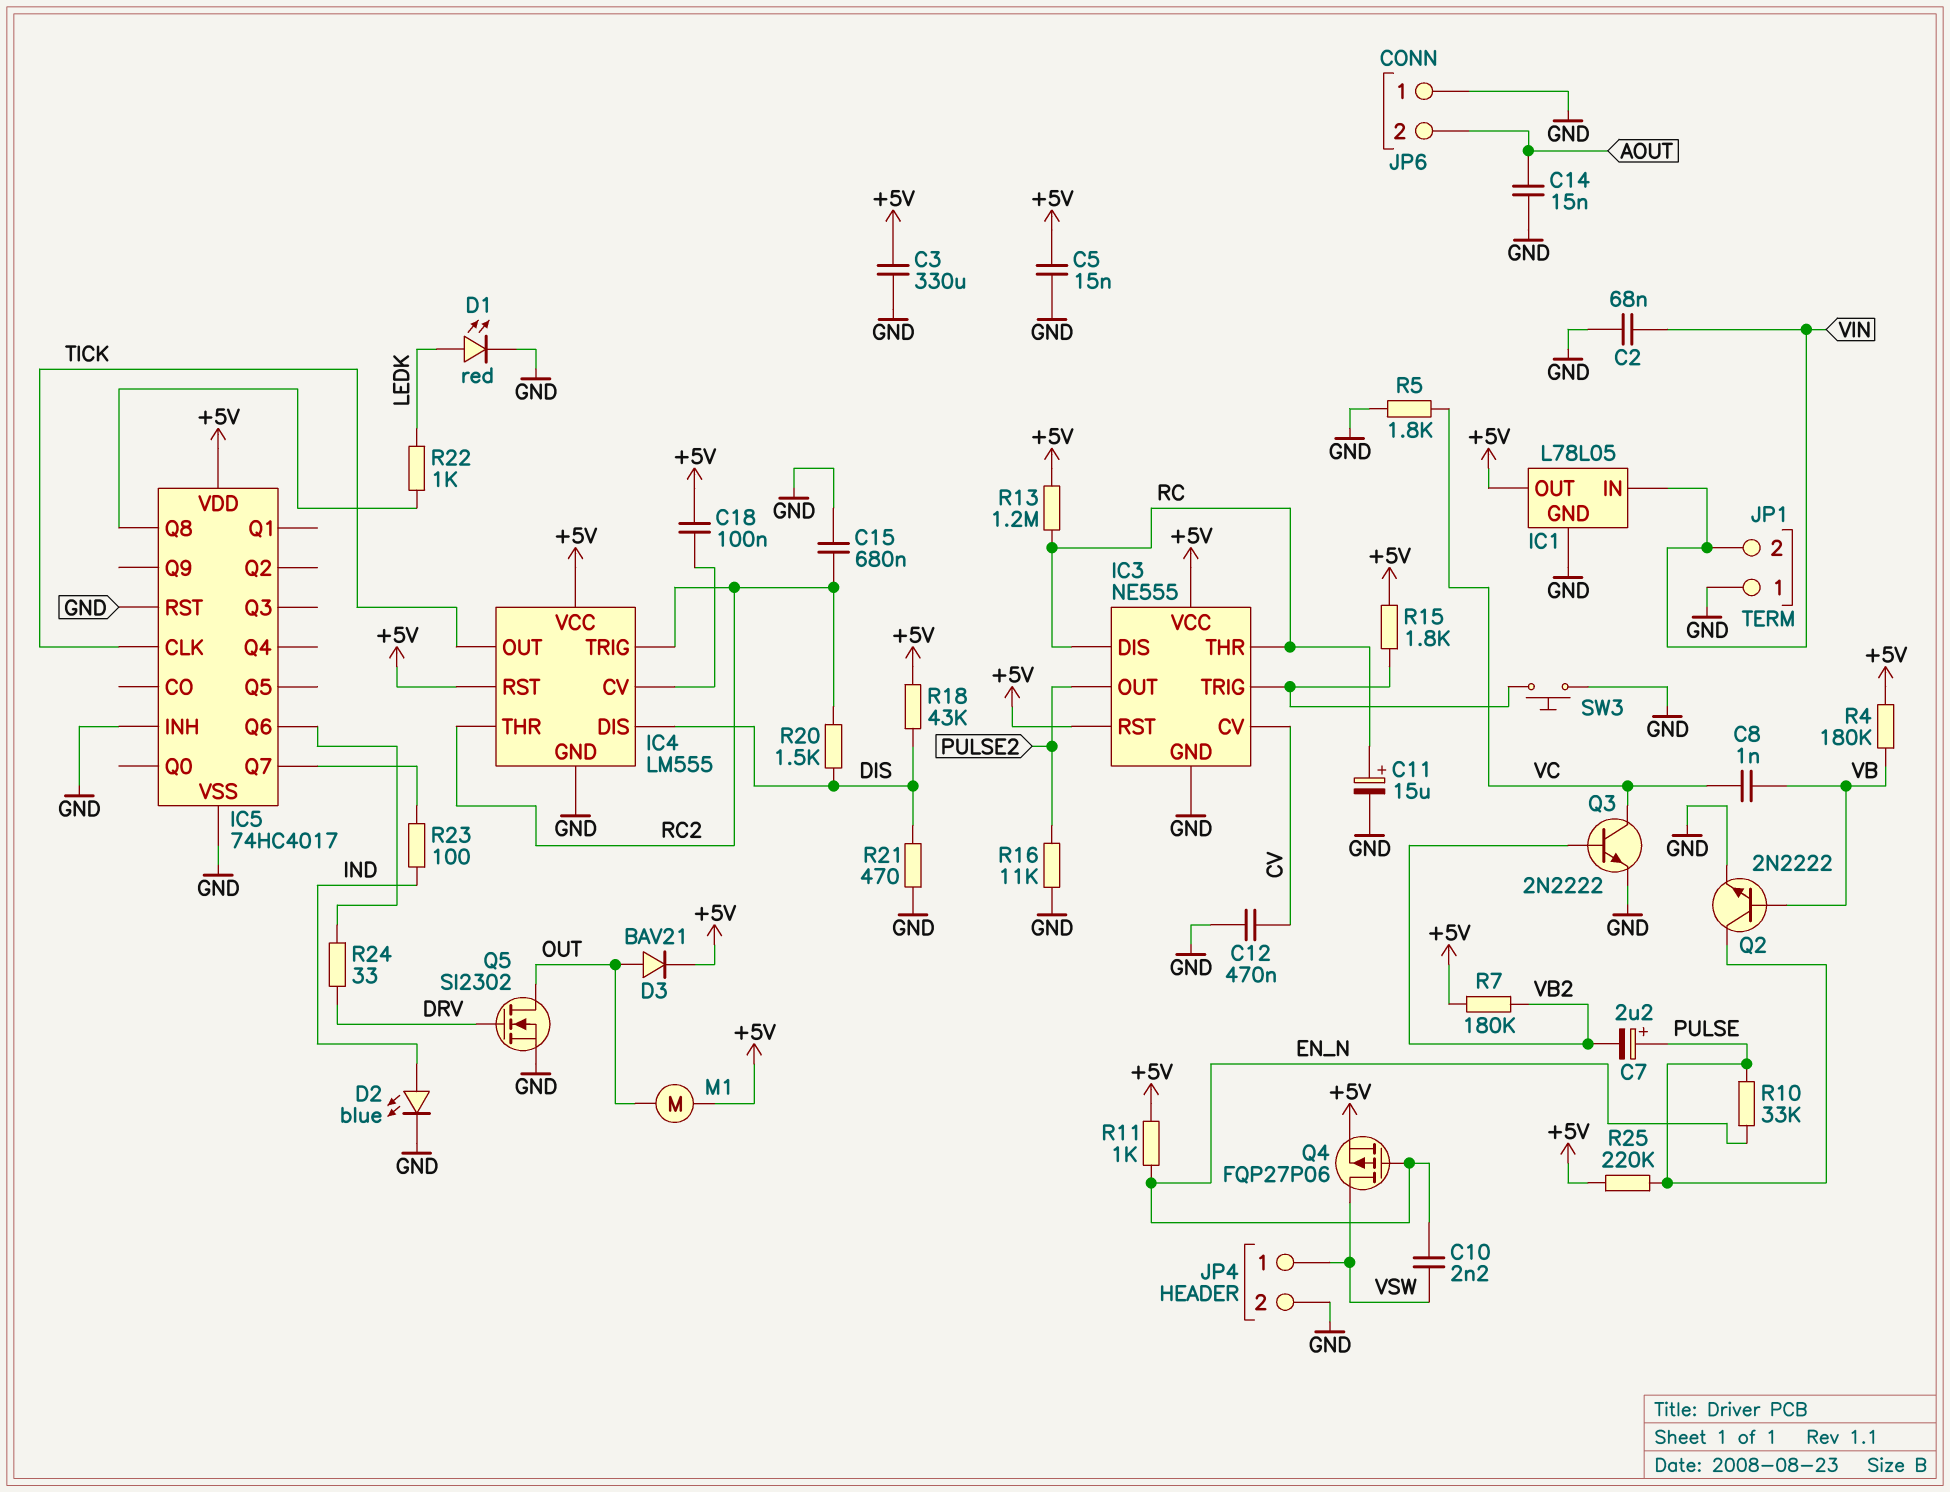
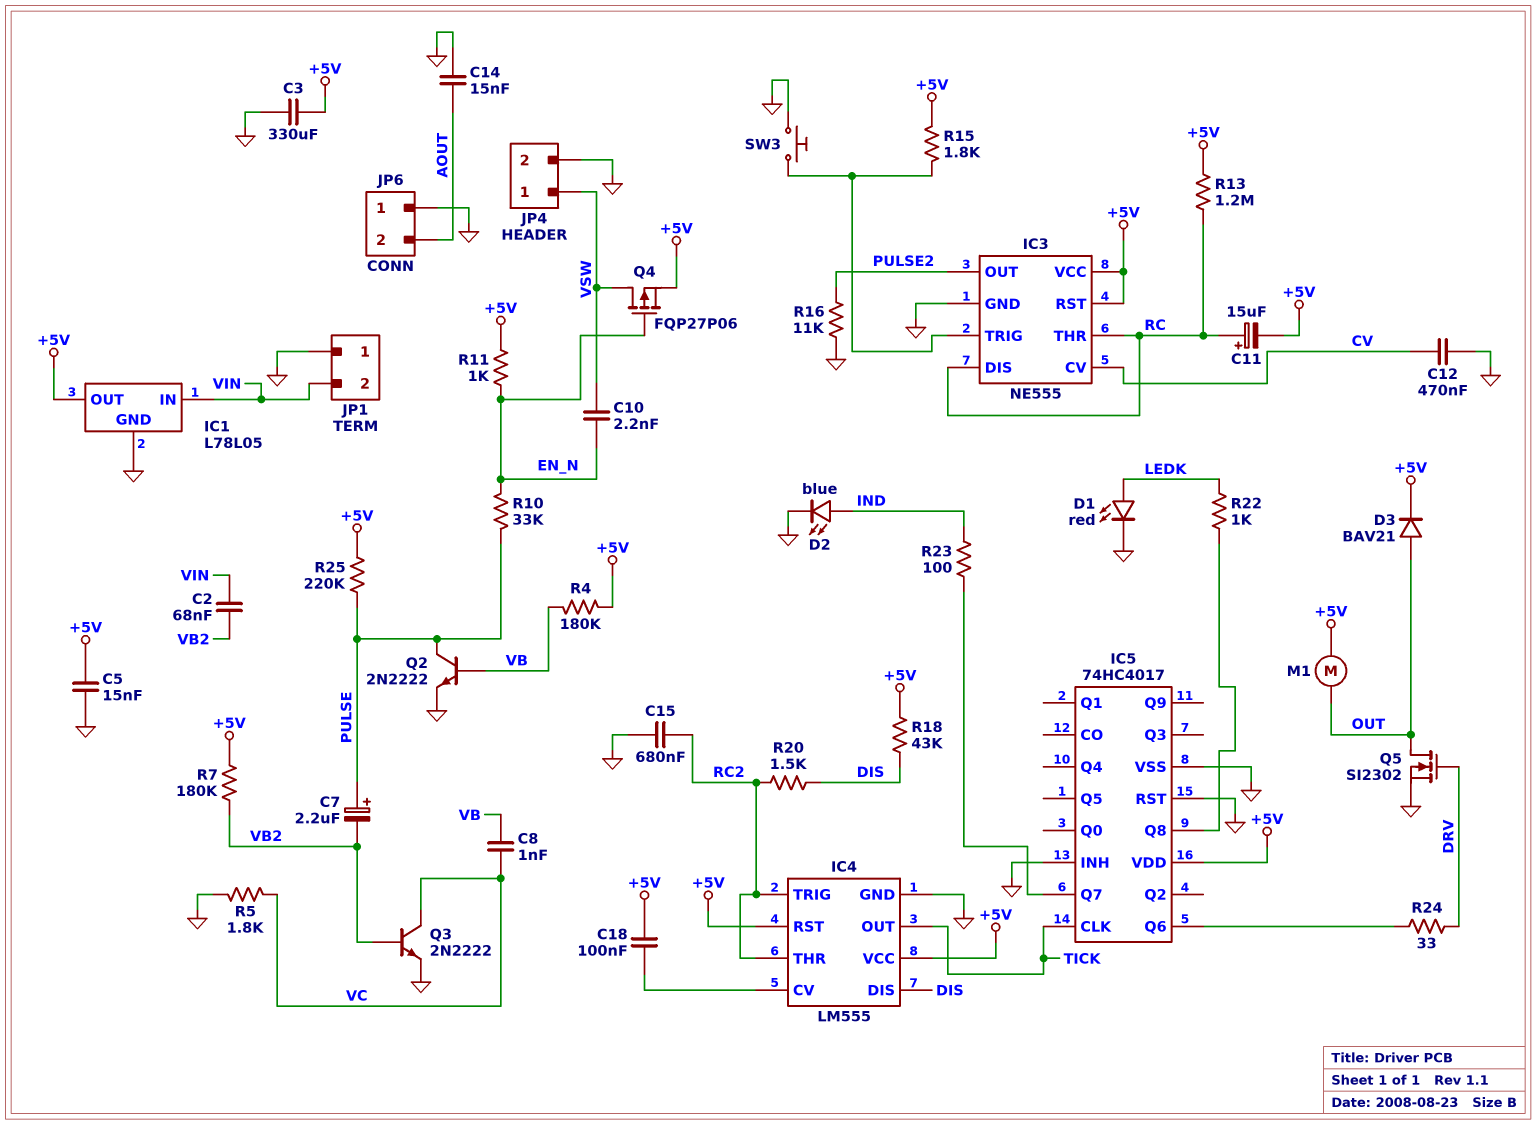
C2: 68nF (GND, VIN) -> 68nF (VB2, VIN)
C11: 15uF (plus RC, minus GND) -> 15uF (plus RC, minus +5V)
R21: 470 (DIS, GND) -> none

